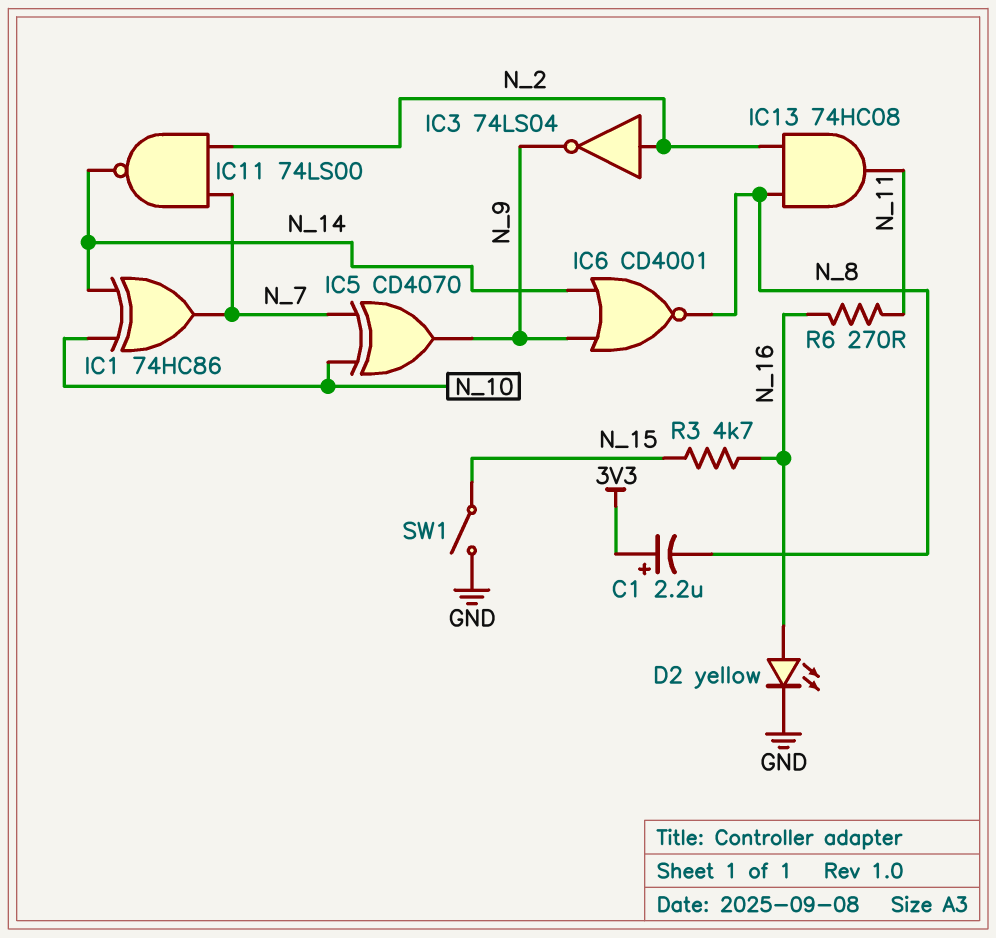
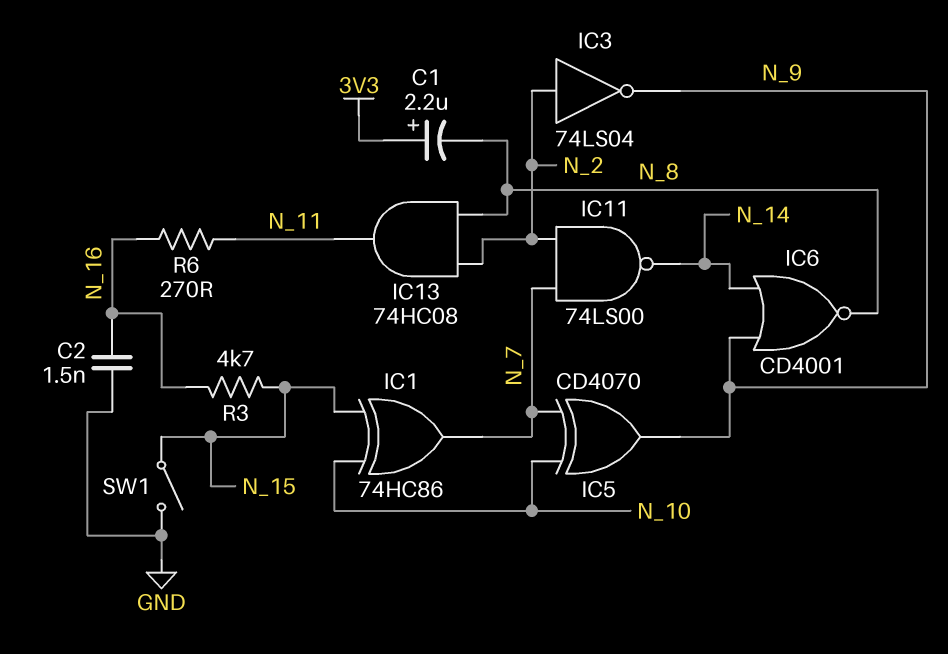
C2: none -> 1.5nF (GND, N_16)
D2: LED yellow (A N_16, K GND) -> none
IC1: XOR 74HC86 (in N_10, in N_14, out N_7) -> XOR 74HC86 (in N_10, in N_15, out N_7)

